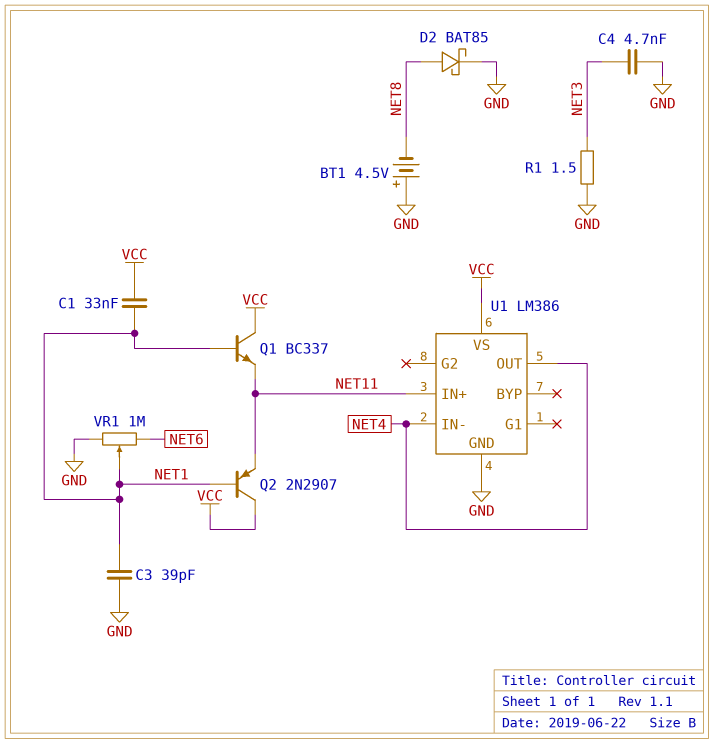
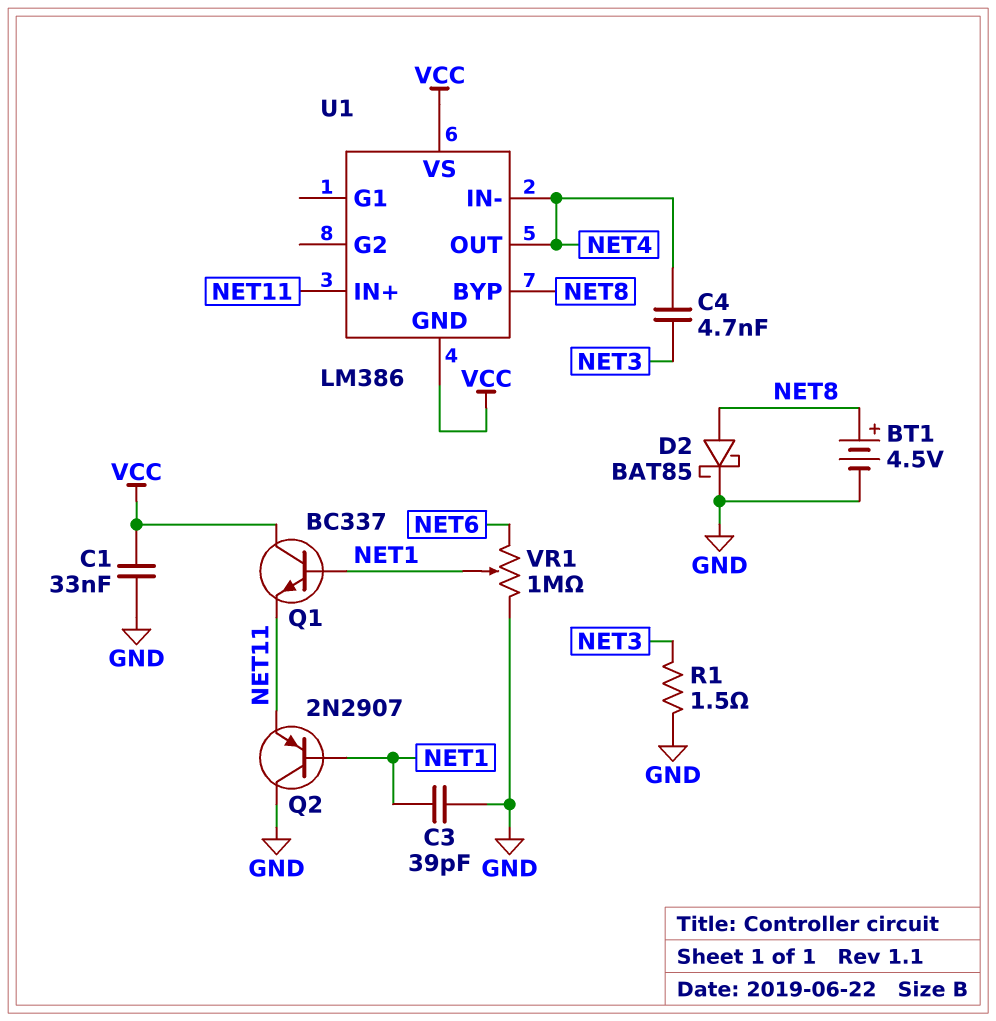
BT1: 4.5V (plus GND, minus NET8) -> 4.5V (plus NET8, minus GND)
C1: 33nF (NET1, VCC) -> 33nF (GND, VCC)
C4: 4.7nF (GND, NET3) -> 4.7nF (NET3, NET4)
Q2: PNP 2N2907 (B NET1, C VCC, E NET11) -> PNP 2N2907 (B NET1, C GND, E NET11)
U1 pin BYP: none -> NET8
U1 pin GND: GND -> VCC

